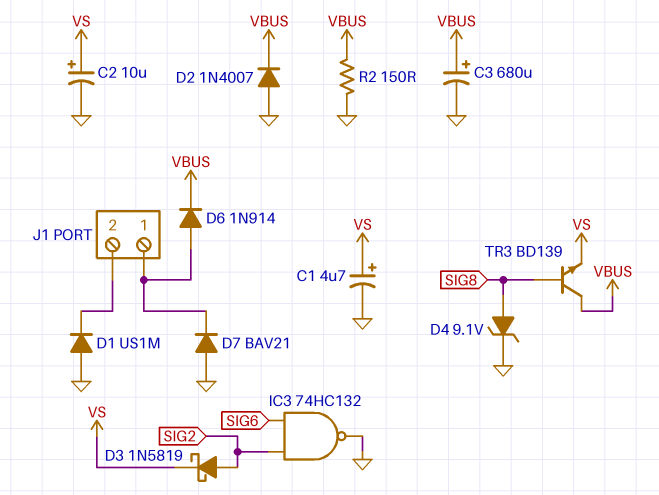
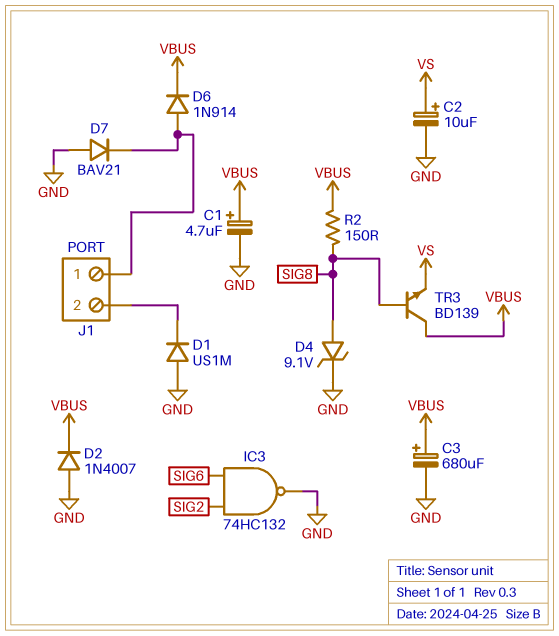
C1: 4.7uF (plus VS, minus GND) -> 4.7uF (plus VBUS, minus GND)
D3: schottky 1N5819 (A SIG2, K VS) -> none
R2: 150 (GND, VBUS) -> 150 (SIG8, VBUS)

